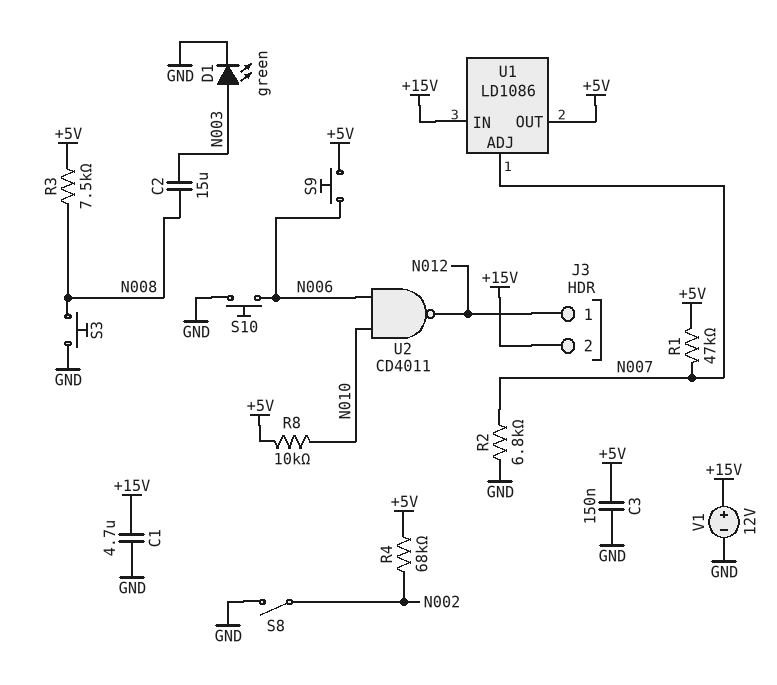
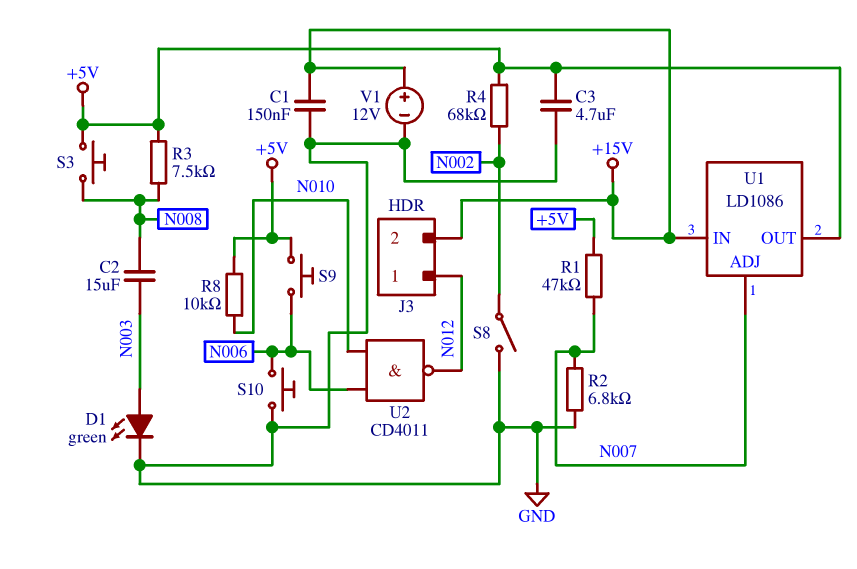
C1: 4.7uF (+15V, GND) -> 150nF (+15V, GND)
C3: 150nF (+5V, GND) -> 4.7uF (+5V, GND)
S3: button (GND, N008) -> button (+5V, N008)

